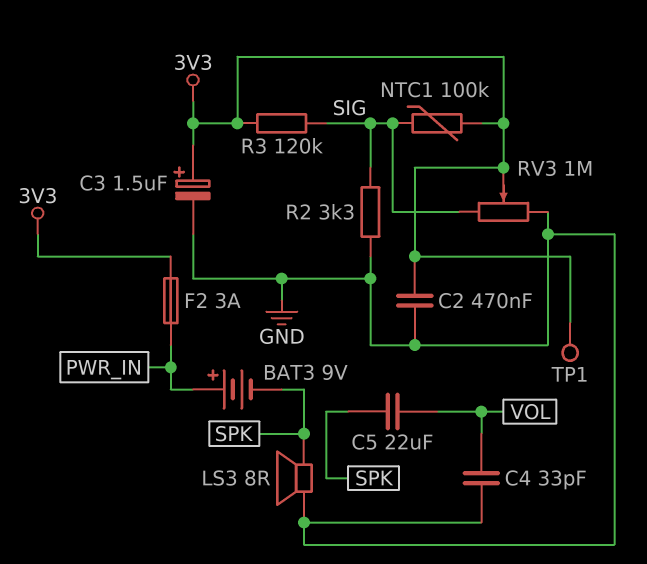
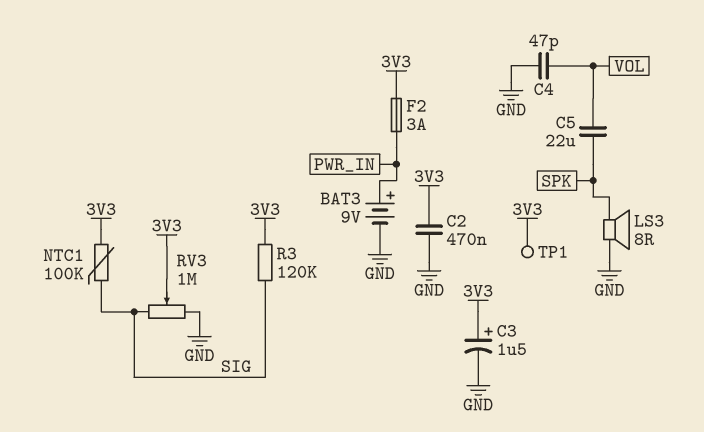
BAT3: 9V (plus PWR_IN, minus SPK) -> 9V (plus PWR_IN, minus GND)
C4: 33pF (GND, VOL) -> 47pF (GND, VOL)
R2: 3.3k (GND, SIG) -> none

